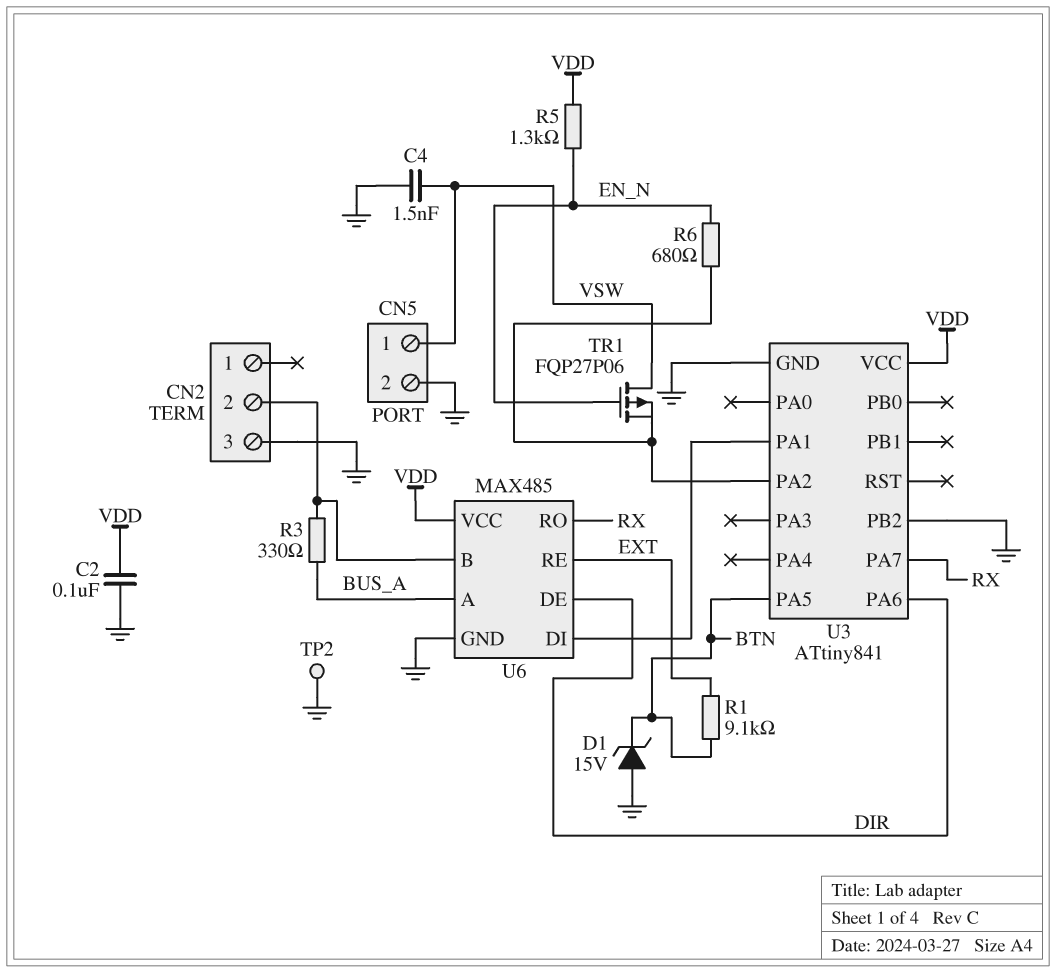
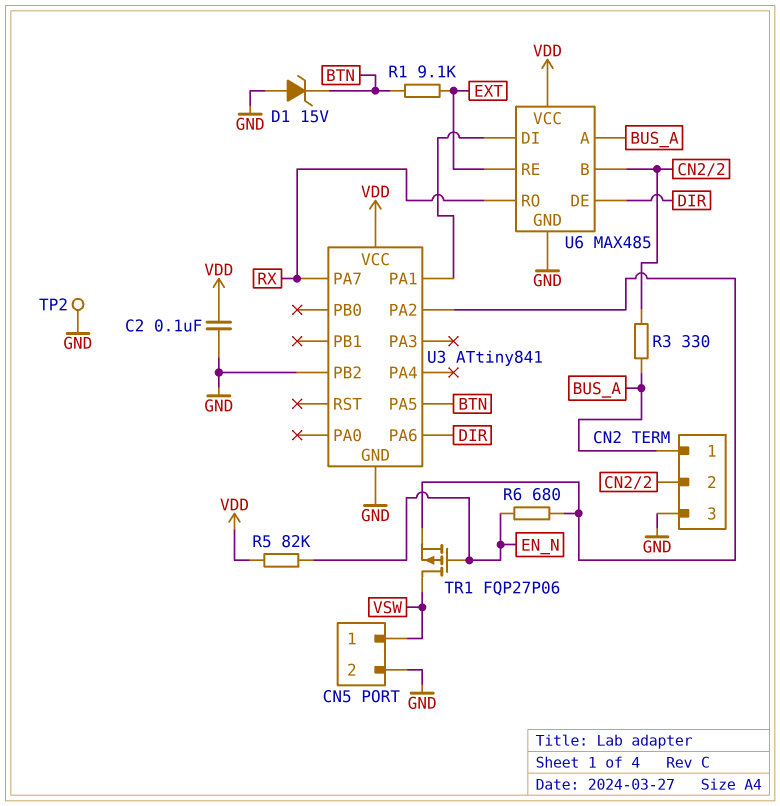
C4: 1.5nF (GND, VSW) -> none
CN2 pin 1: none -> BUS_A
R5: 1.3k (EN_N, VDD) -> 82k (EN_N, VDD)

